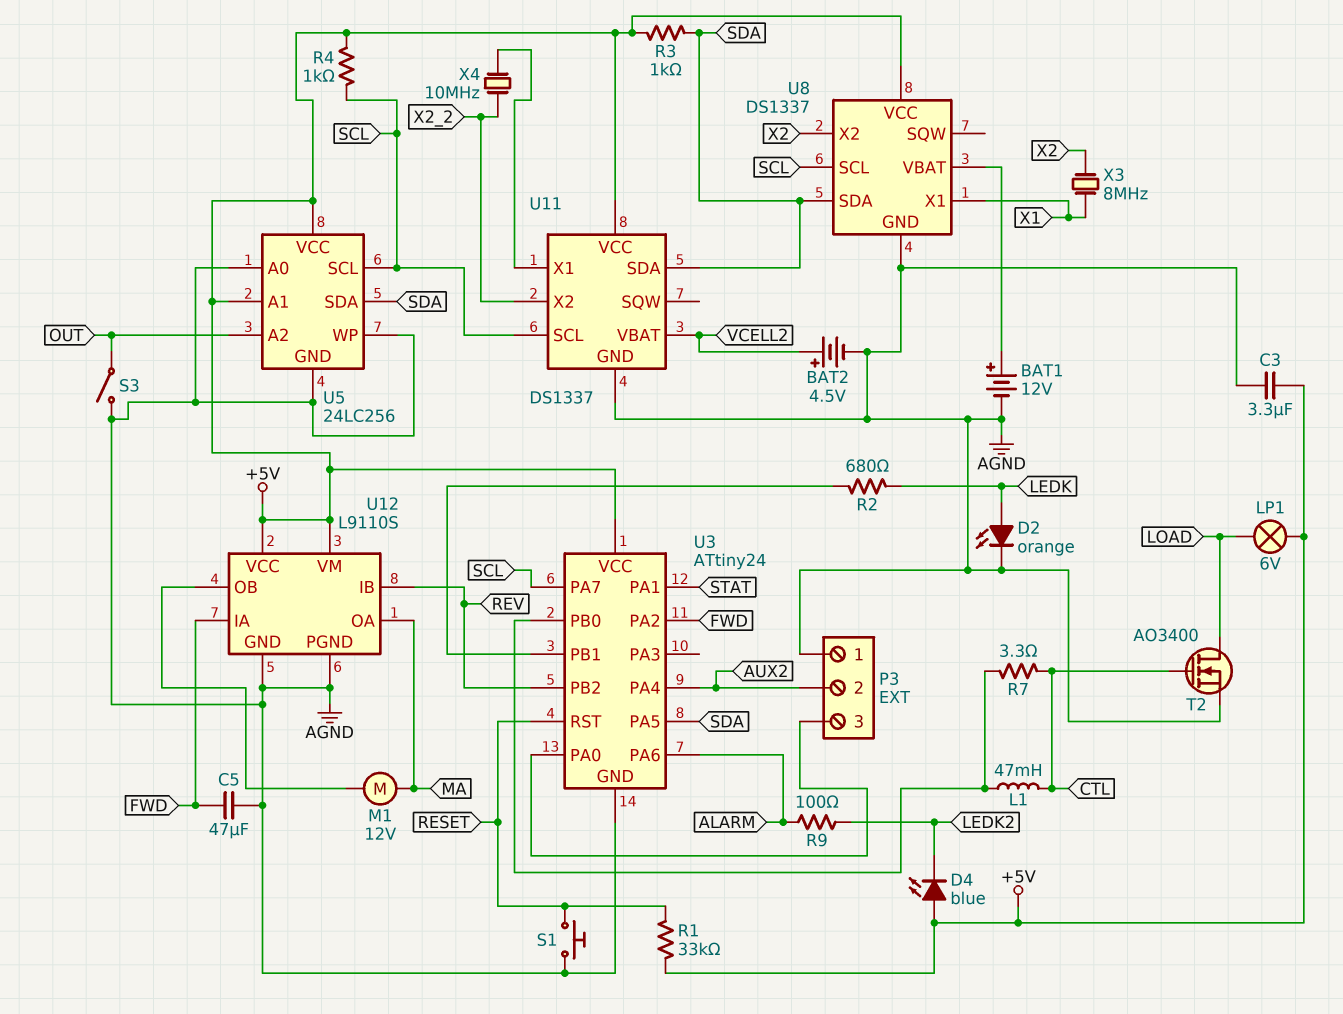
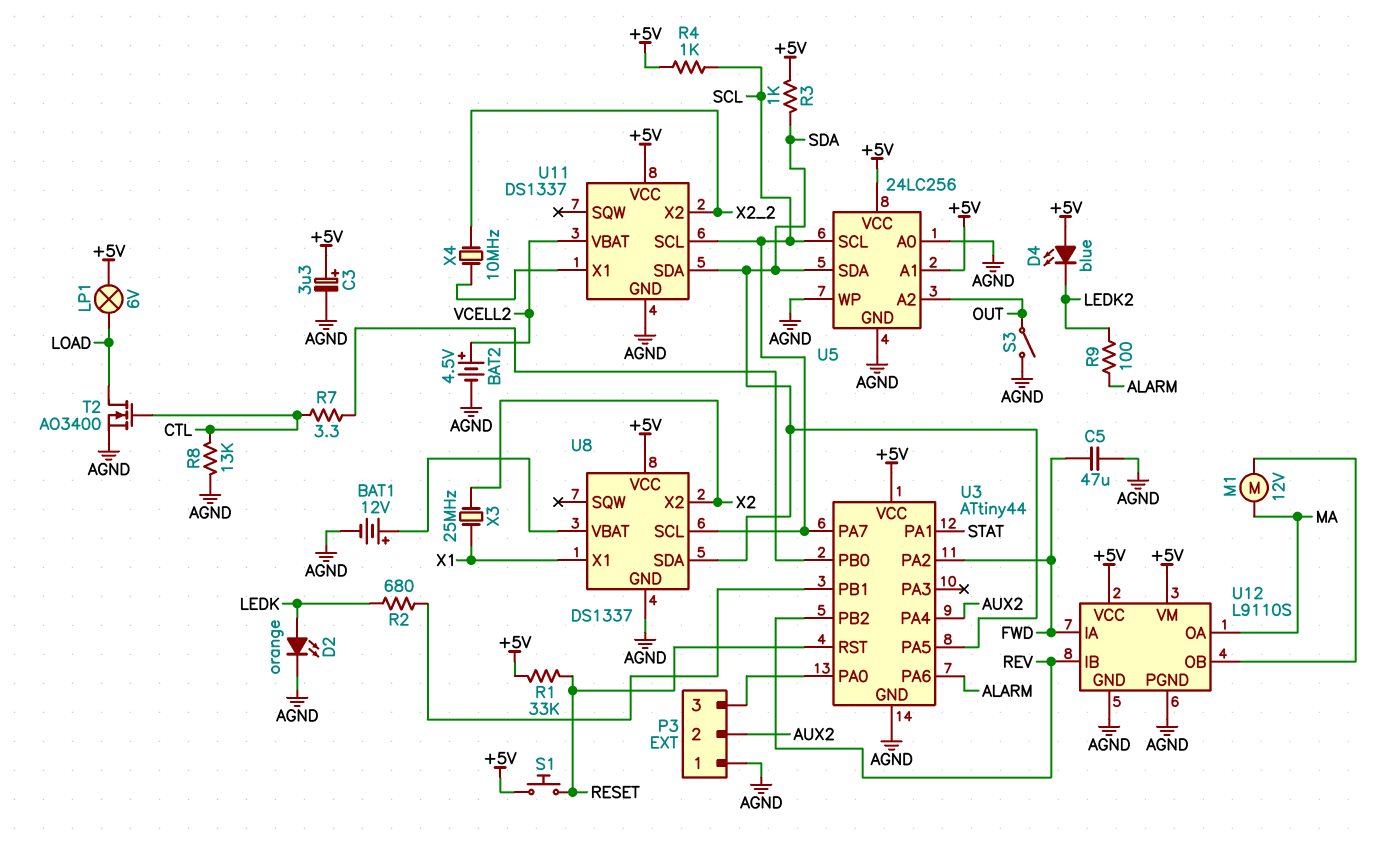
C3: 3.3uF (+5V, AGND) -> 3.3uF (plus +5V, minus AGND)
L1: 47mH (CTL, U3/PB0) -> none
R8: none -> 13k (AGND, CTL)
S1: button (AGND, RESET) -> button (+5V, RESET)
U3: ATtiny24 -> ATtiny44
X3: 8MHz (X1, X2) -> 25MHz (X1, X2)

